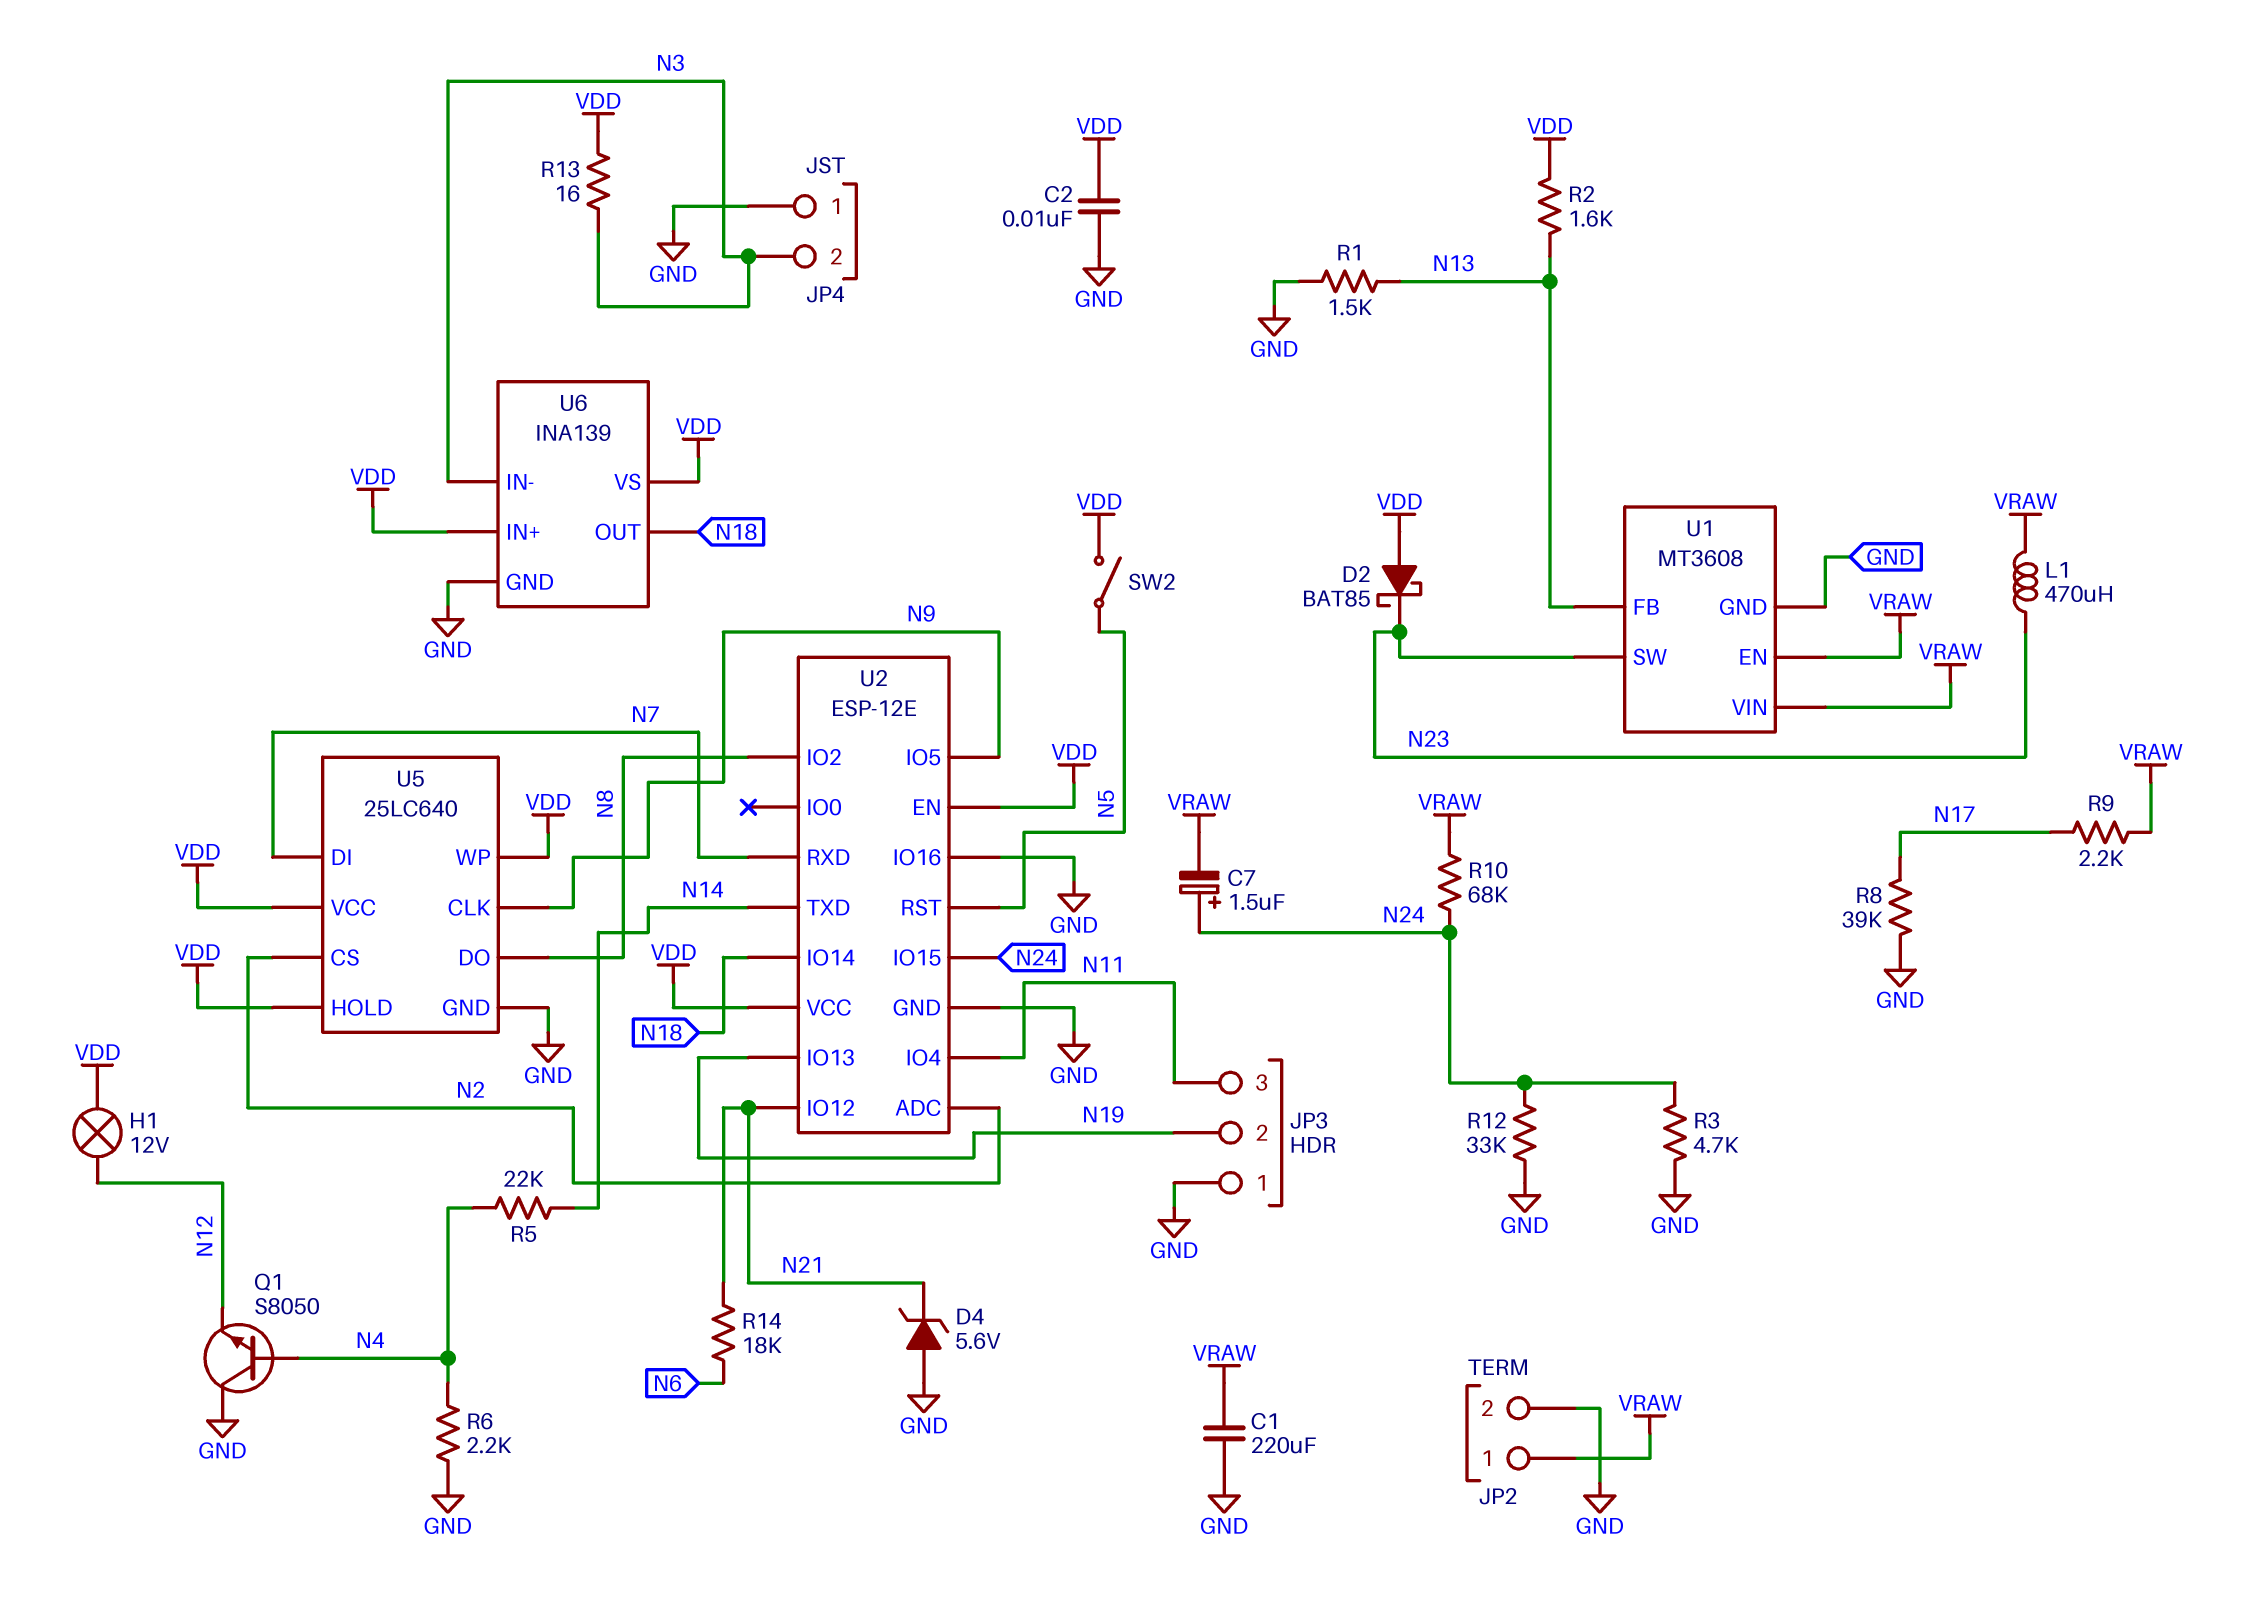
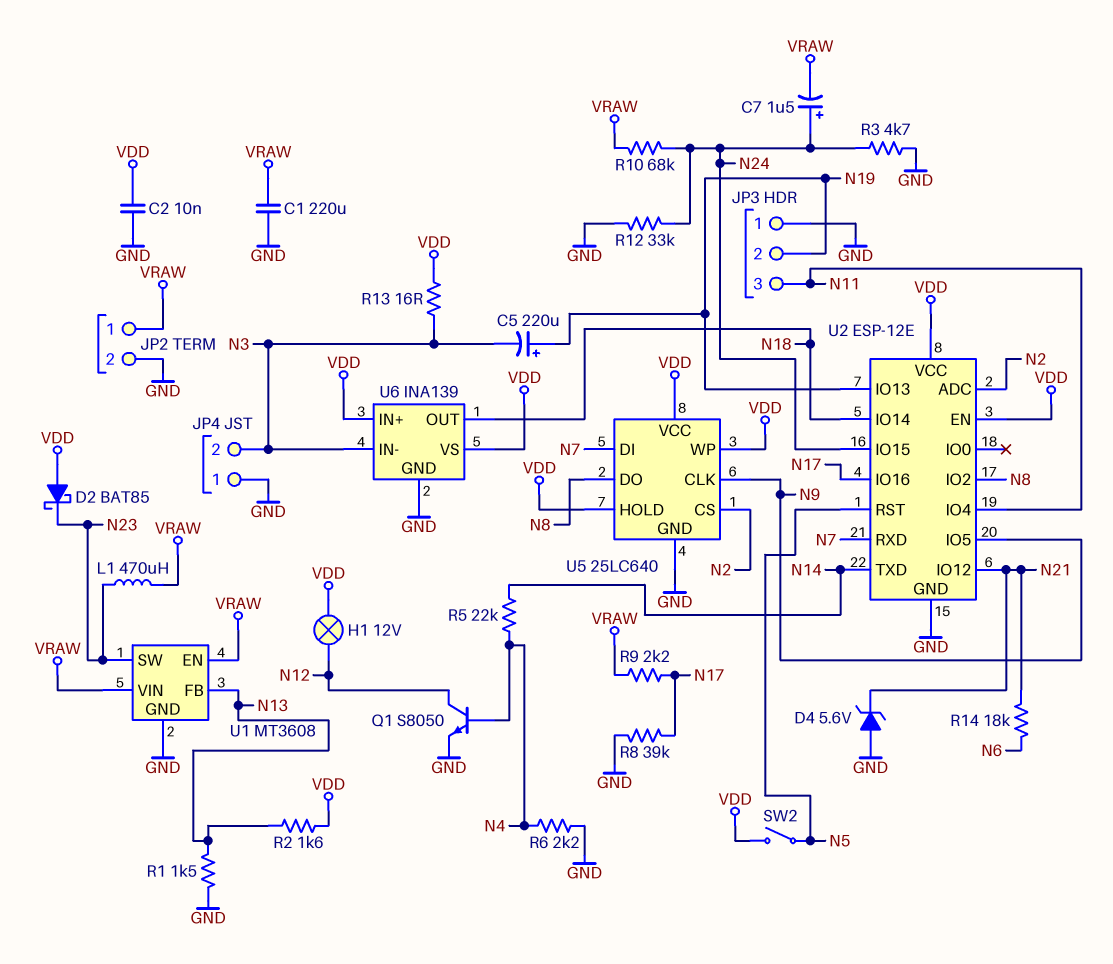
C5: none -> 220uF (plus N19, minus N3)
Q1: NPN S8050 (B N4, C GND, E N12) -> NPN S8050 (B N4, C N12, E GND)
U2 pin IO16: GND -> N17

